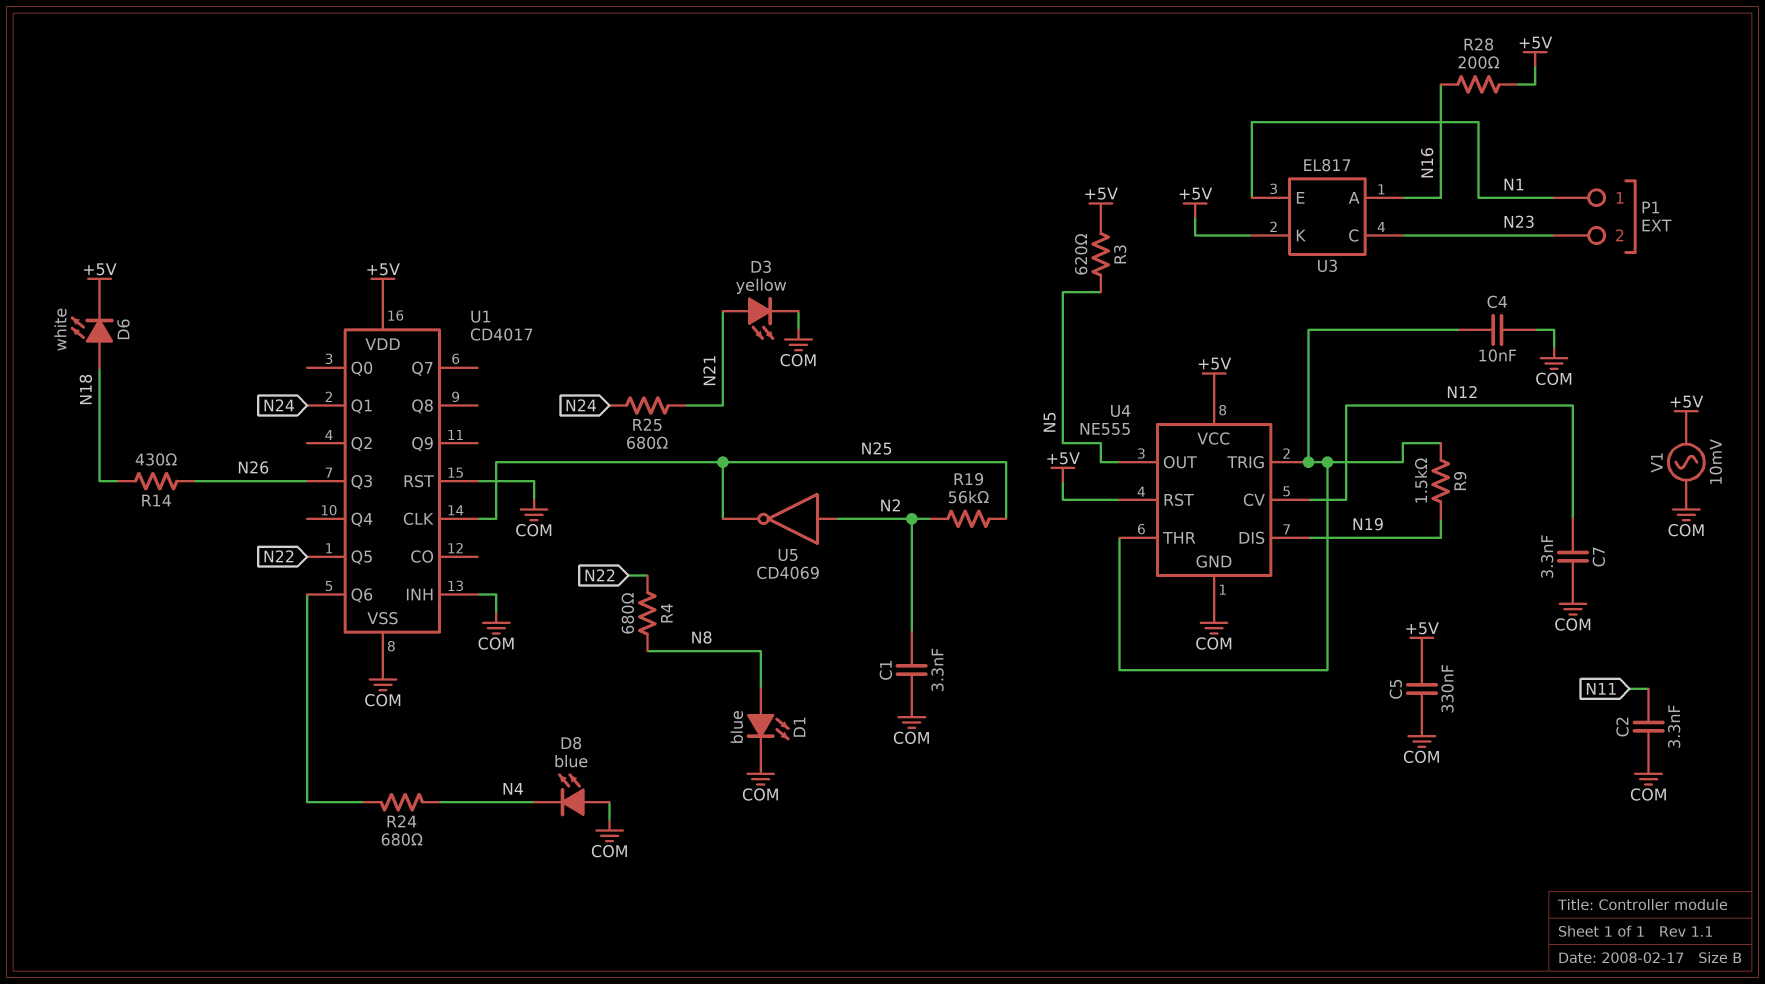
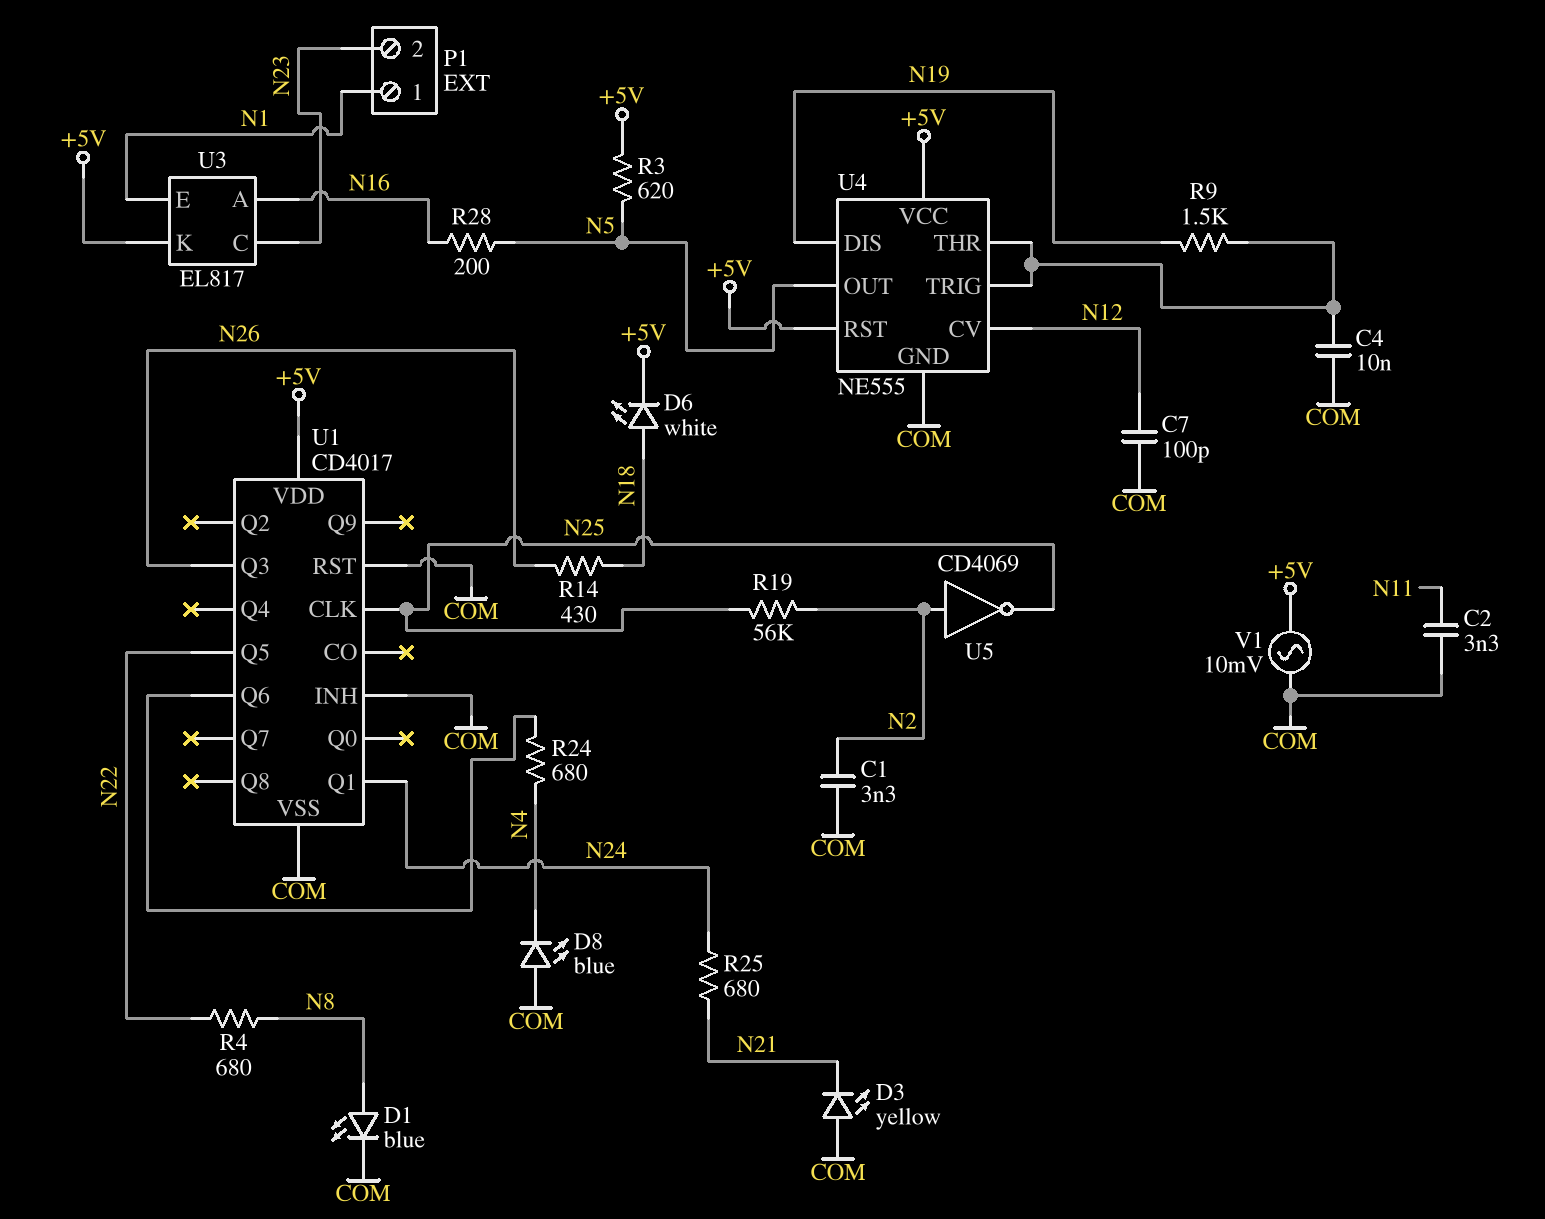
C5: 330nF (+5V, COM) -> none
C7: 3.3nF (COM, N12) -> 100pF (COM, N12)
D3: LED yellow (A N21, K COM) -> LED yellow (A COM, K N21)
R28: 200 (+5V, N16) -> 200 (N5, N16)

